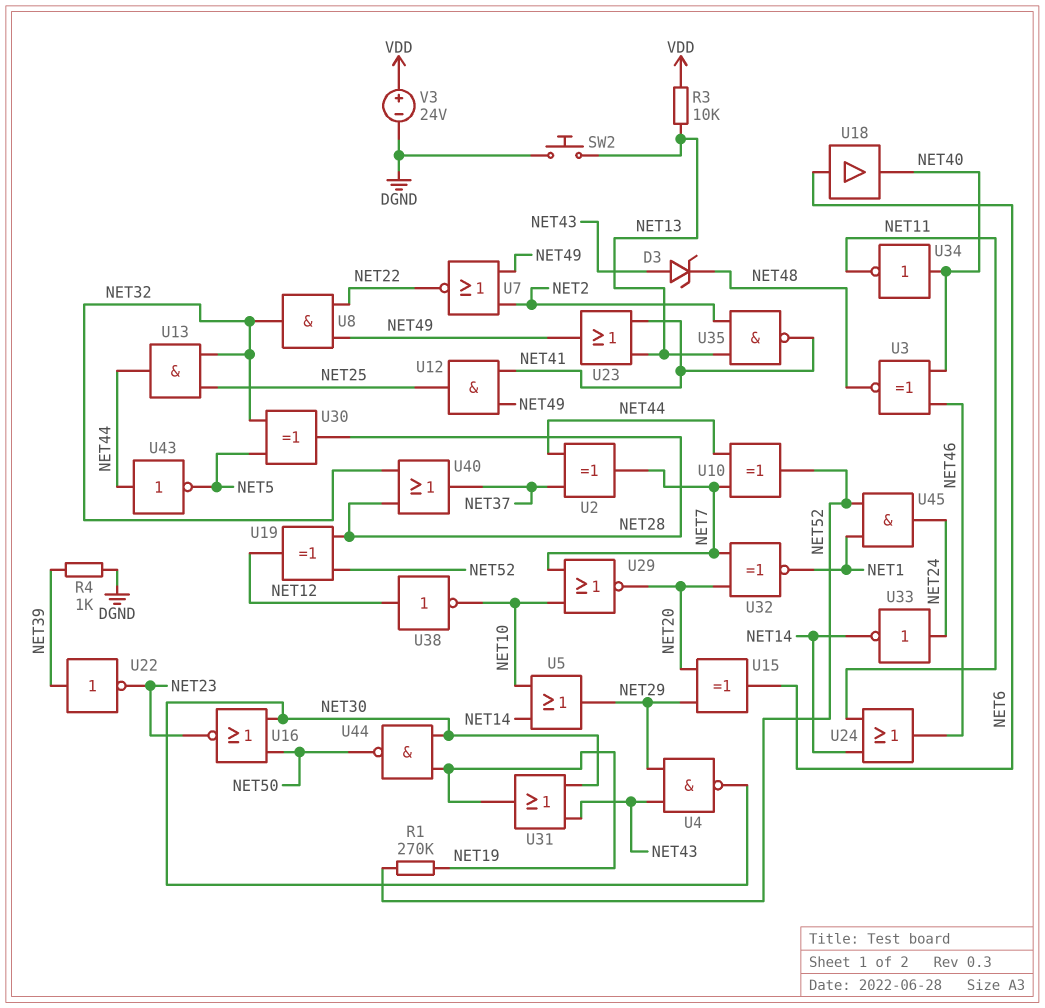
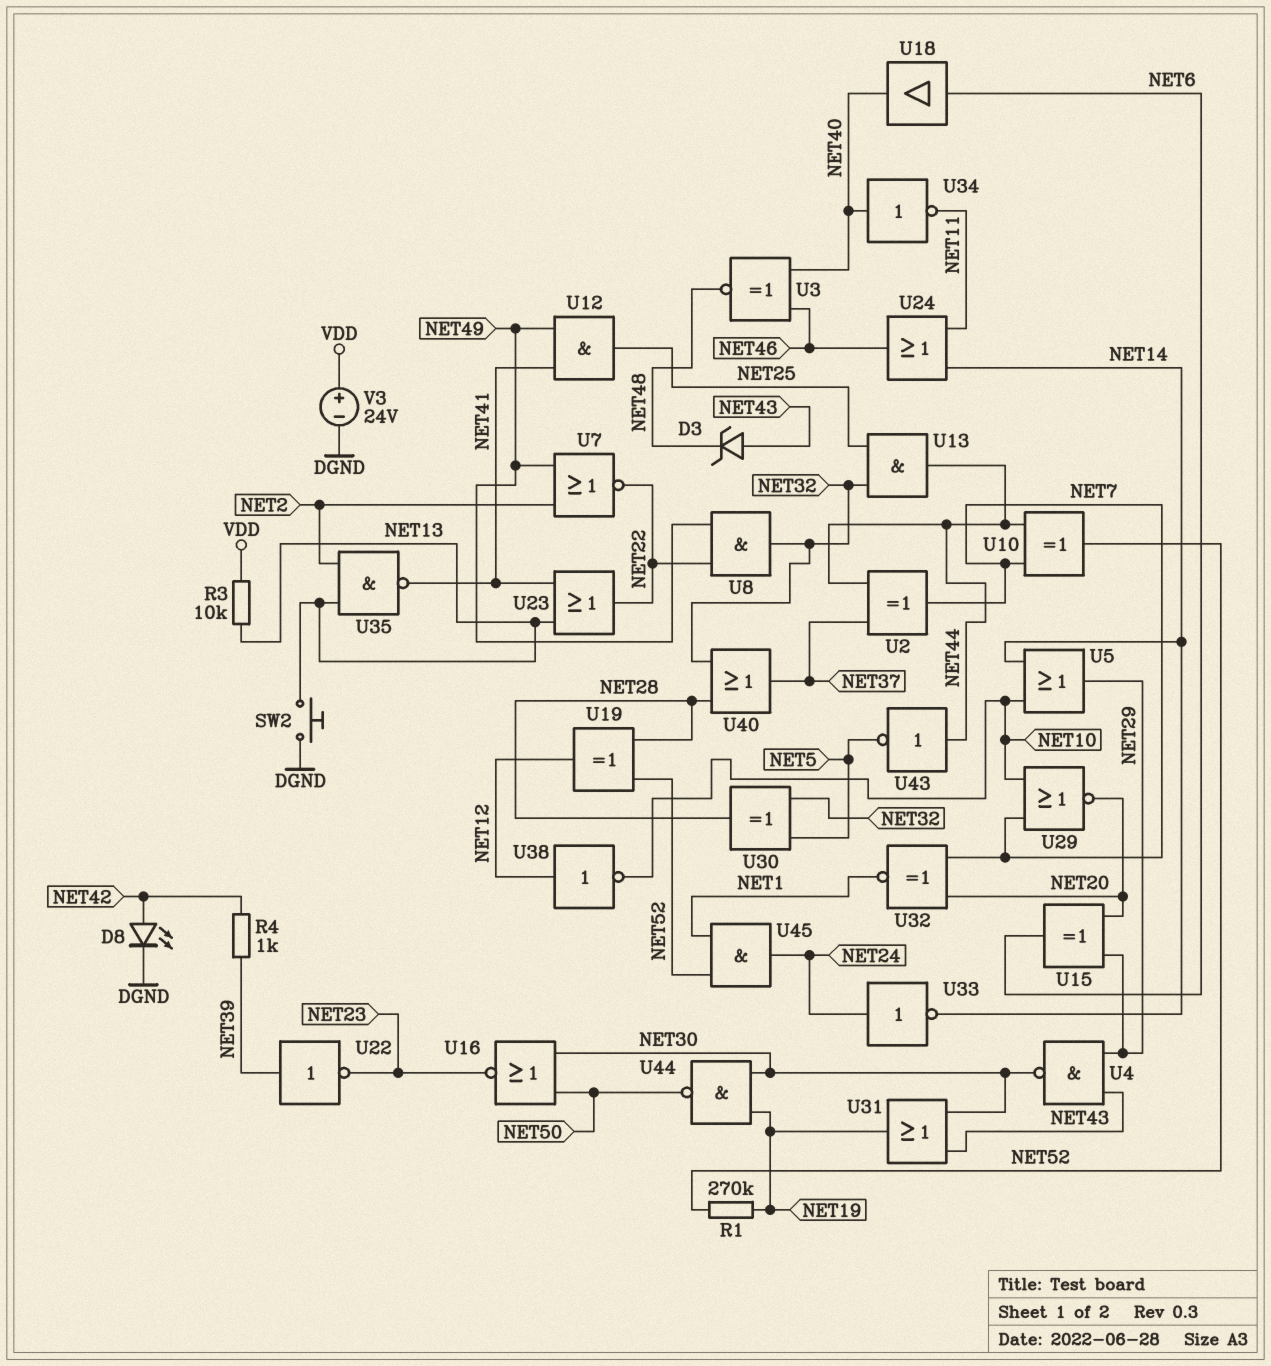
D8: none -> LED (A NET42, K DGND)
R4: 1k (DGND, NET39) -> 1k (NET39, NET42)
U23: OR (in NET13, in NET41, out NET49) -> OR (in NET13, in NET41, out NET22)

